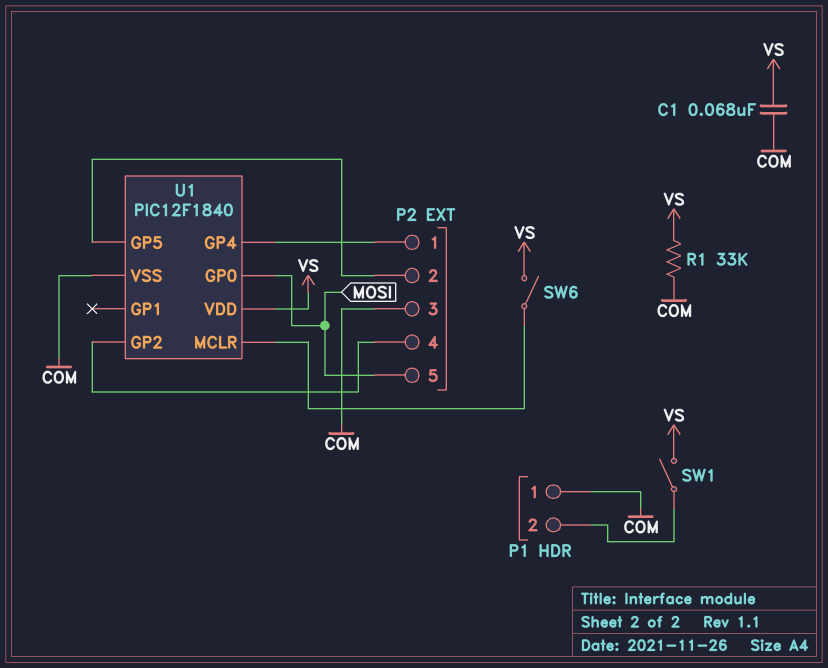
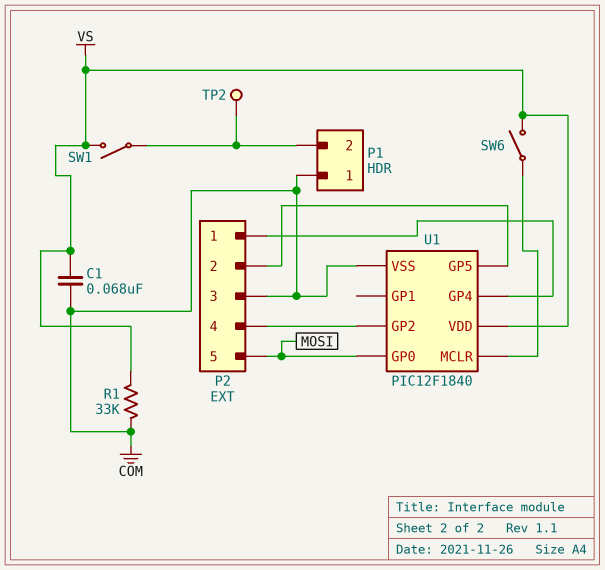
TP2: none -> test point (P1/2)

